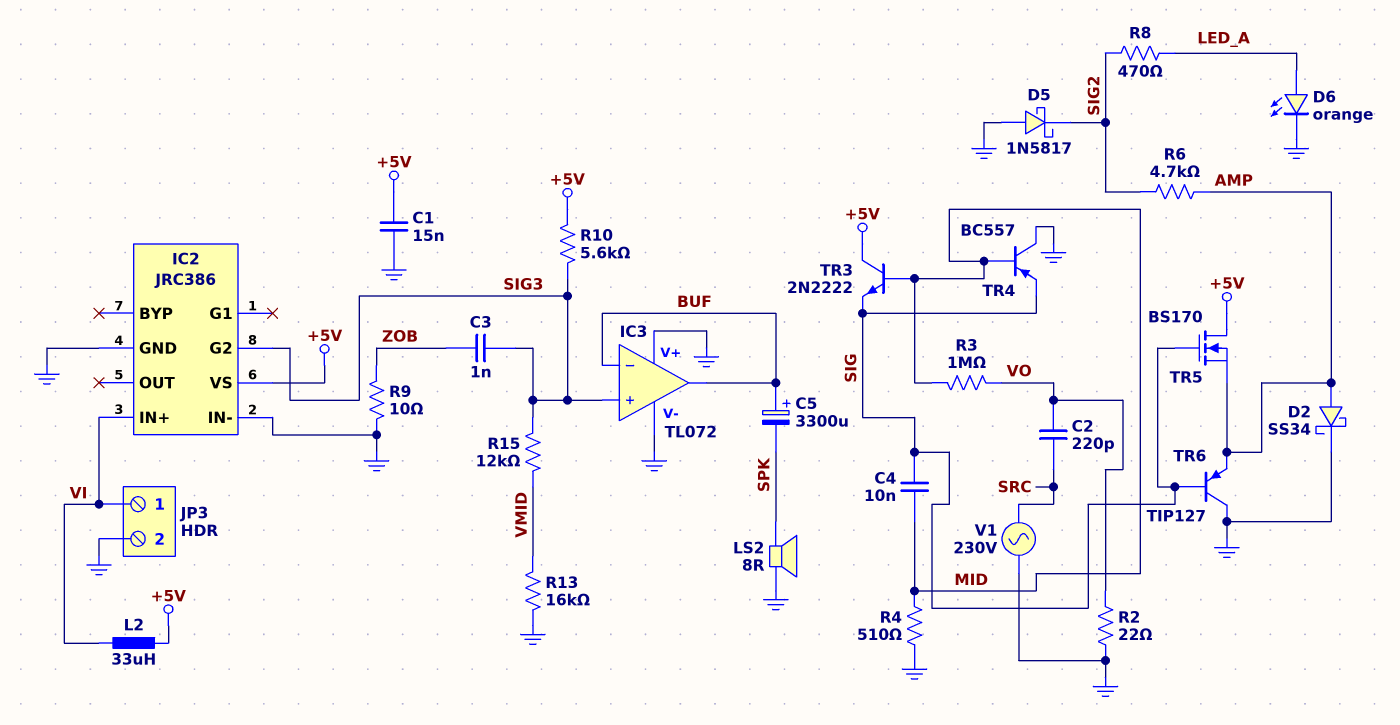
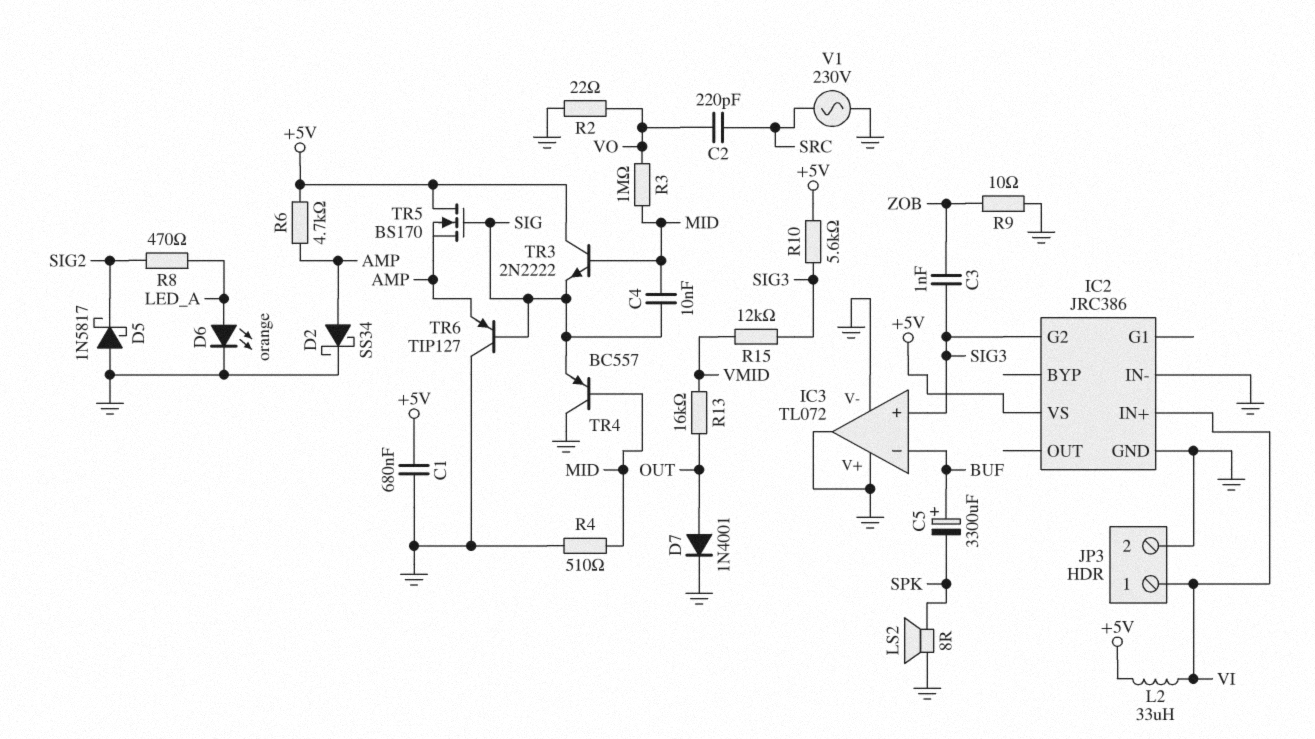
C1: 15nF (+5V, GND) -> 680nF (+5V, GND)
D7: none -> diode 1N4001 (A OUT, K GND)
IC3 pin out: BUF -> GND
R6: 4.7k (AMP, SIG2) -> 4.7k (+5V, AMP)
R13: 16k (GND, VMID) -> 16k (OUT, VMID)

